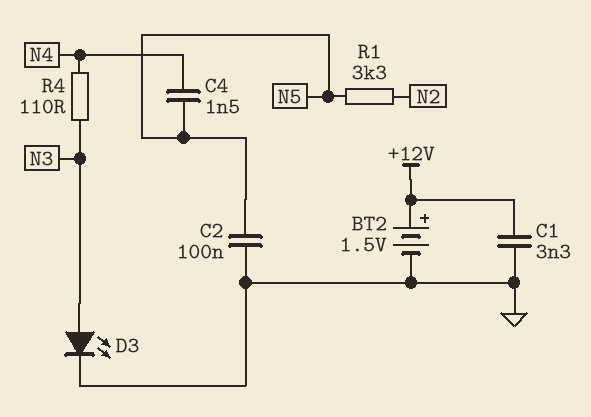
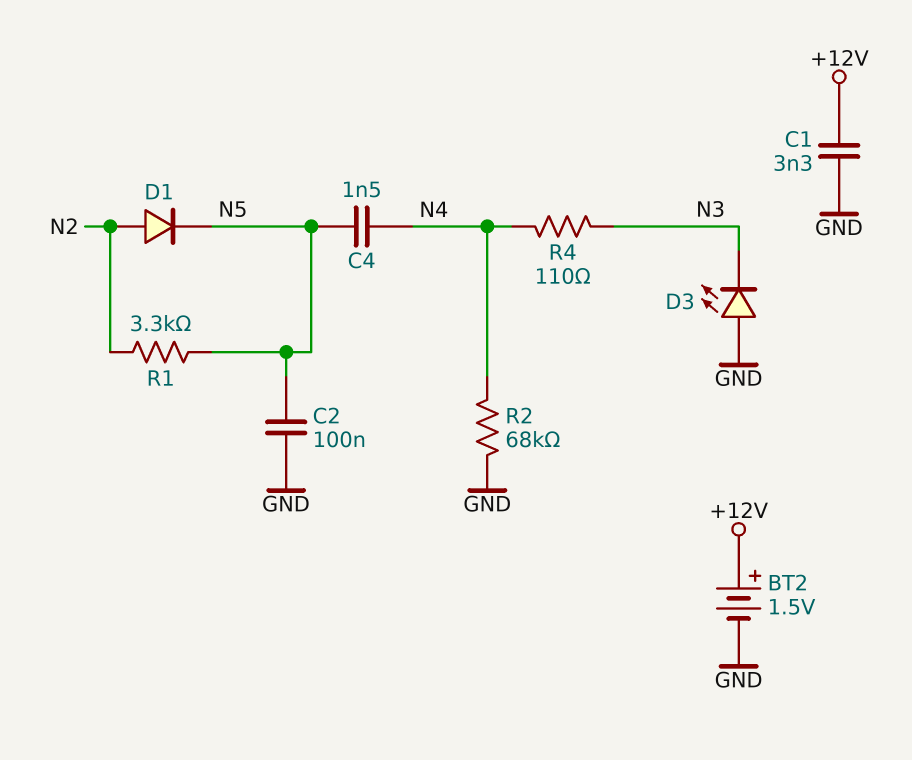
D1: none -> diode (A N2, K N5)
D3: LED (A N3, K GND) -> LED (A GND, K N3)
R2: none -> 68k (GND, N4)

